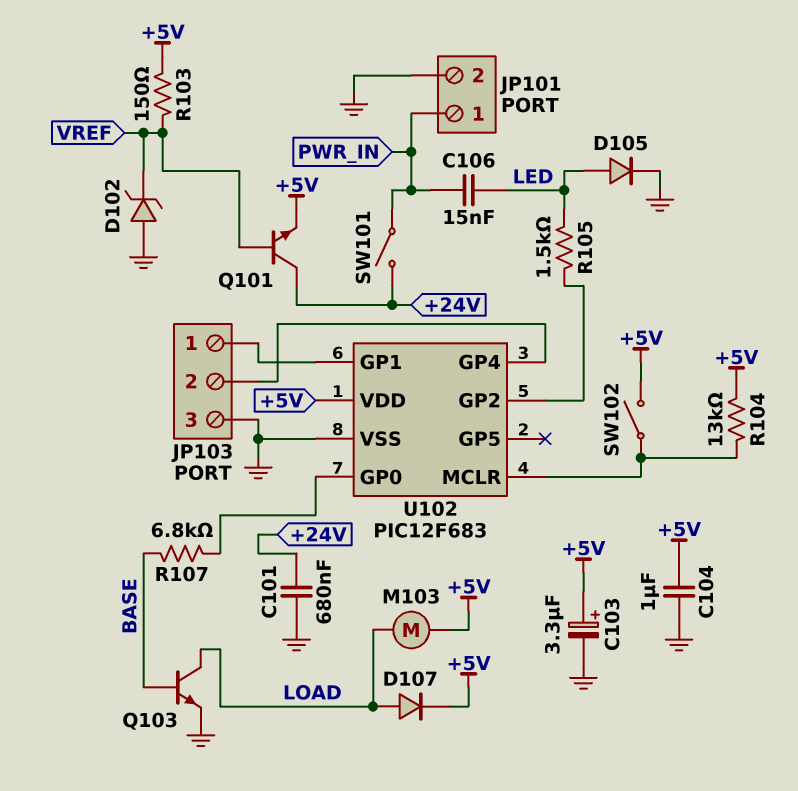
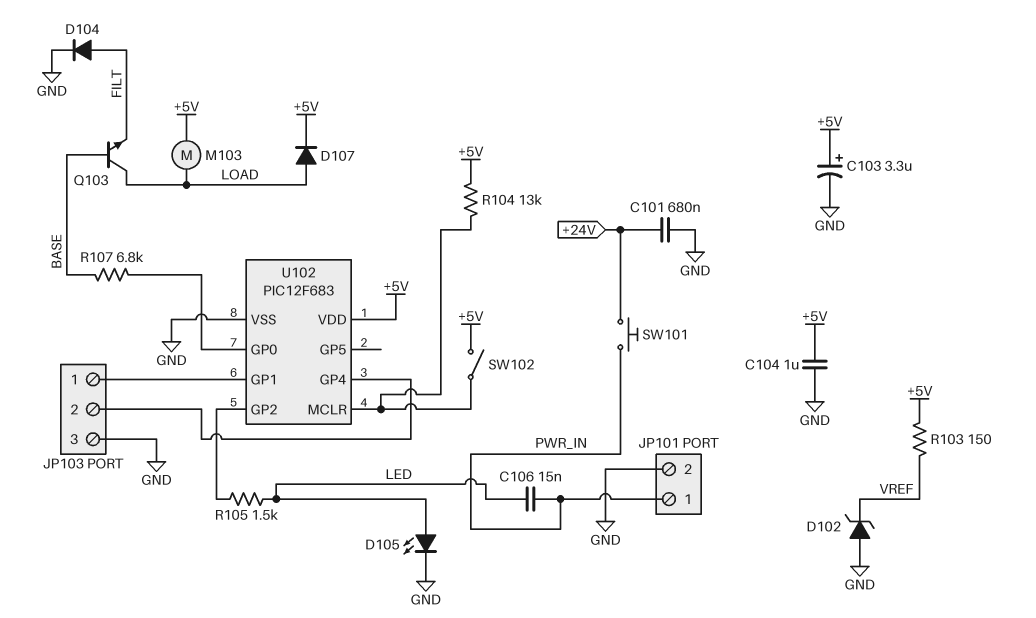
D104: none -> diode (A FILT, K GND)
D105: diode (A LED, K GND) -> LED (A LED, K GND)
Q101: NPN (B VREF, C +24V, E +5V) -> none
Q103: NPN (B BASE, C LOAD, E GND) -> NPN (B BASE, C LOAD, E FILT)
SW101: switch (+24V, PWR_IN) -> button (+24V, PWR_IN)

